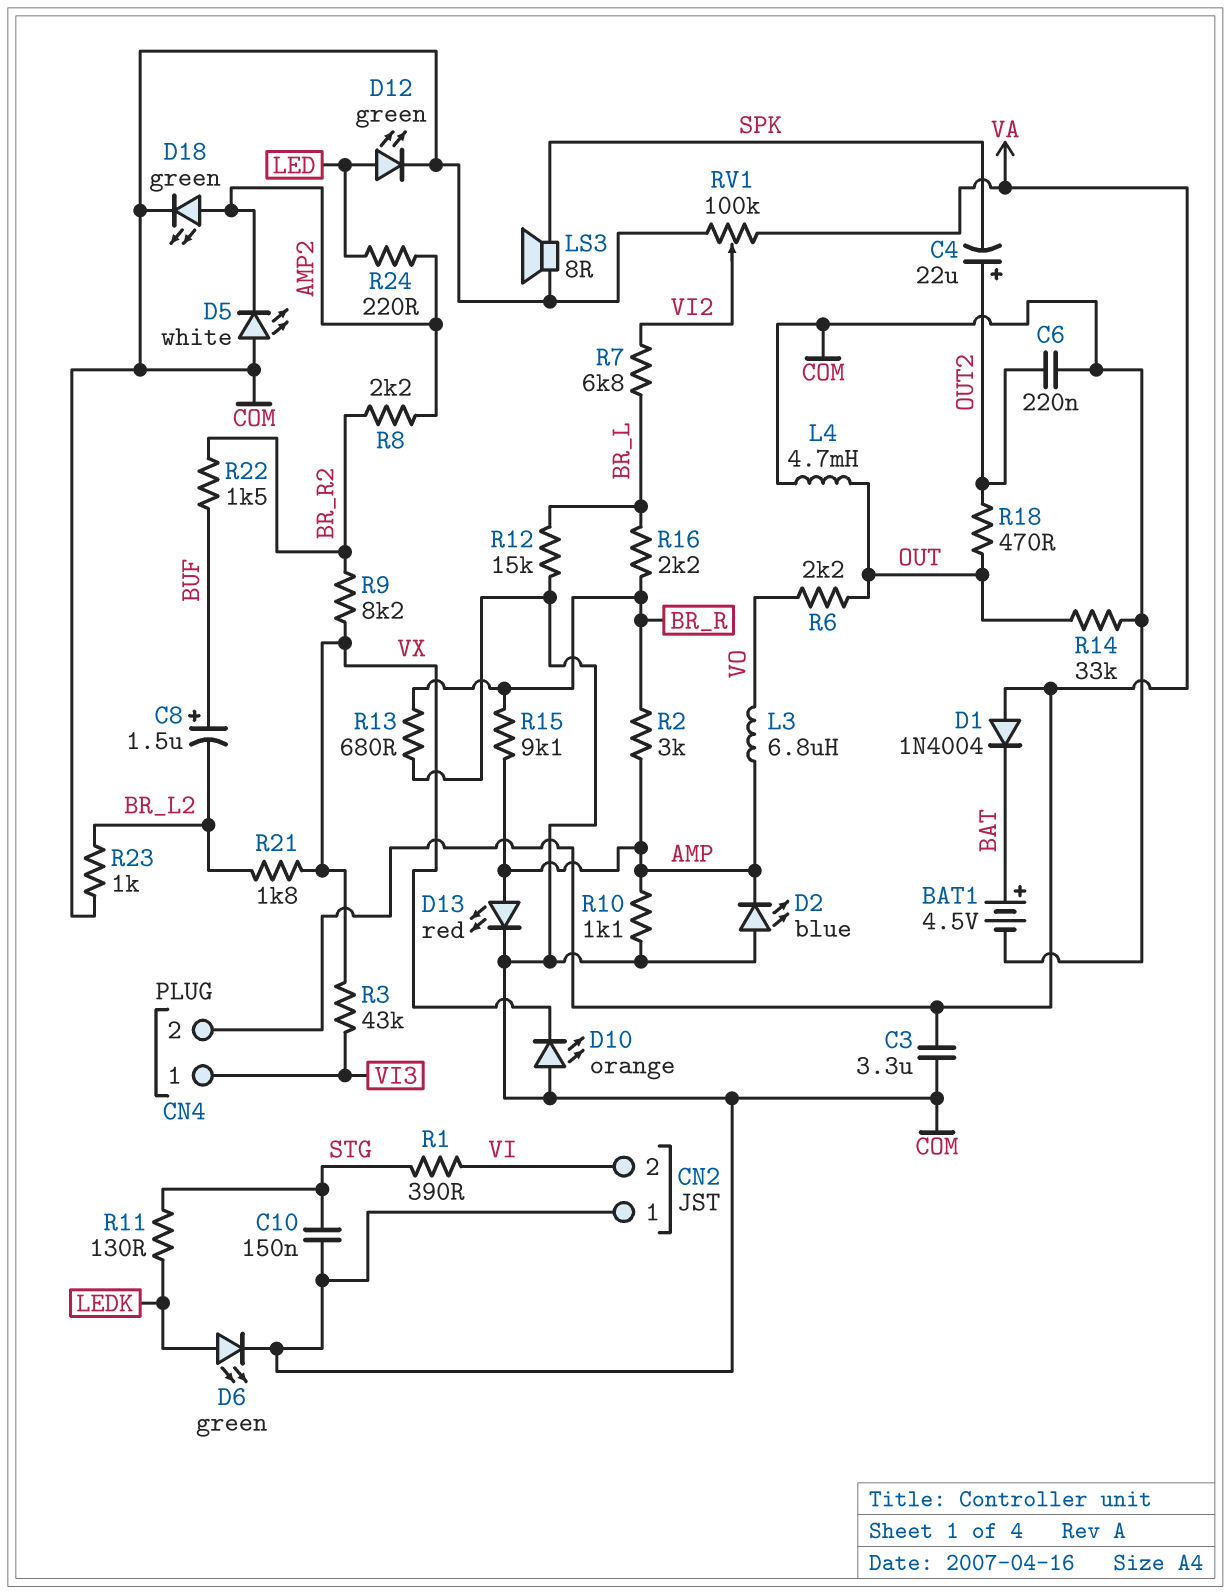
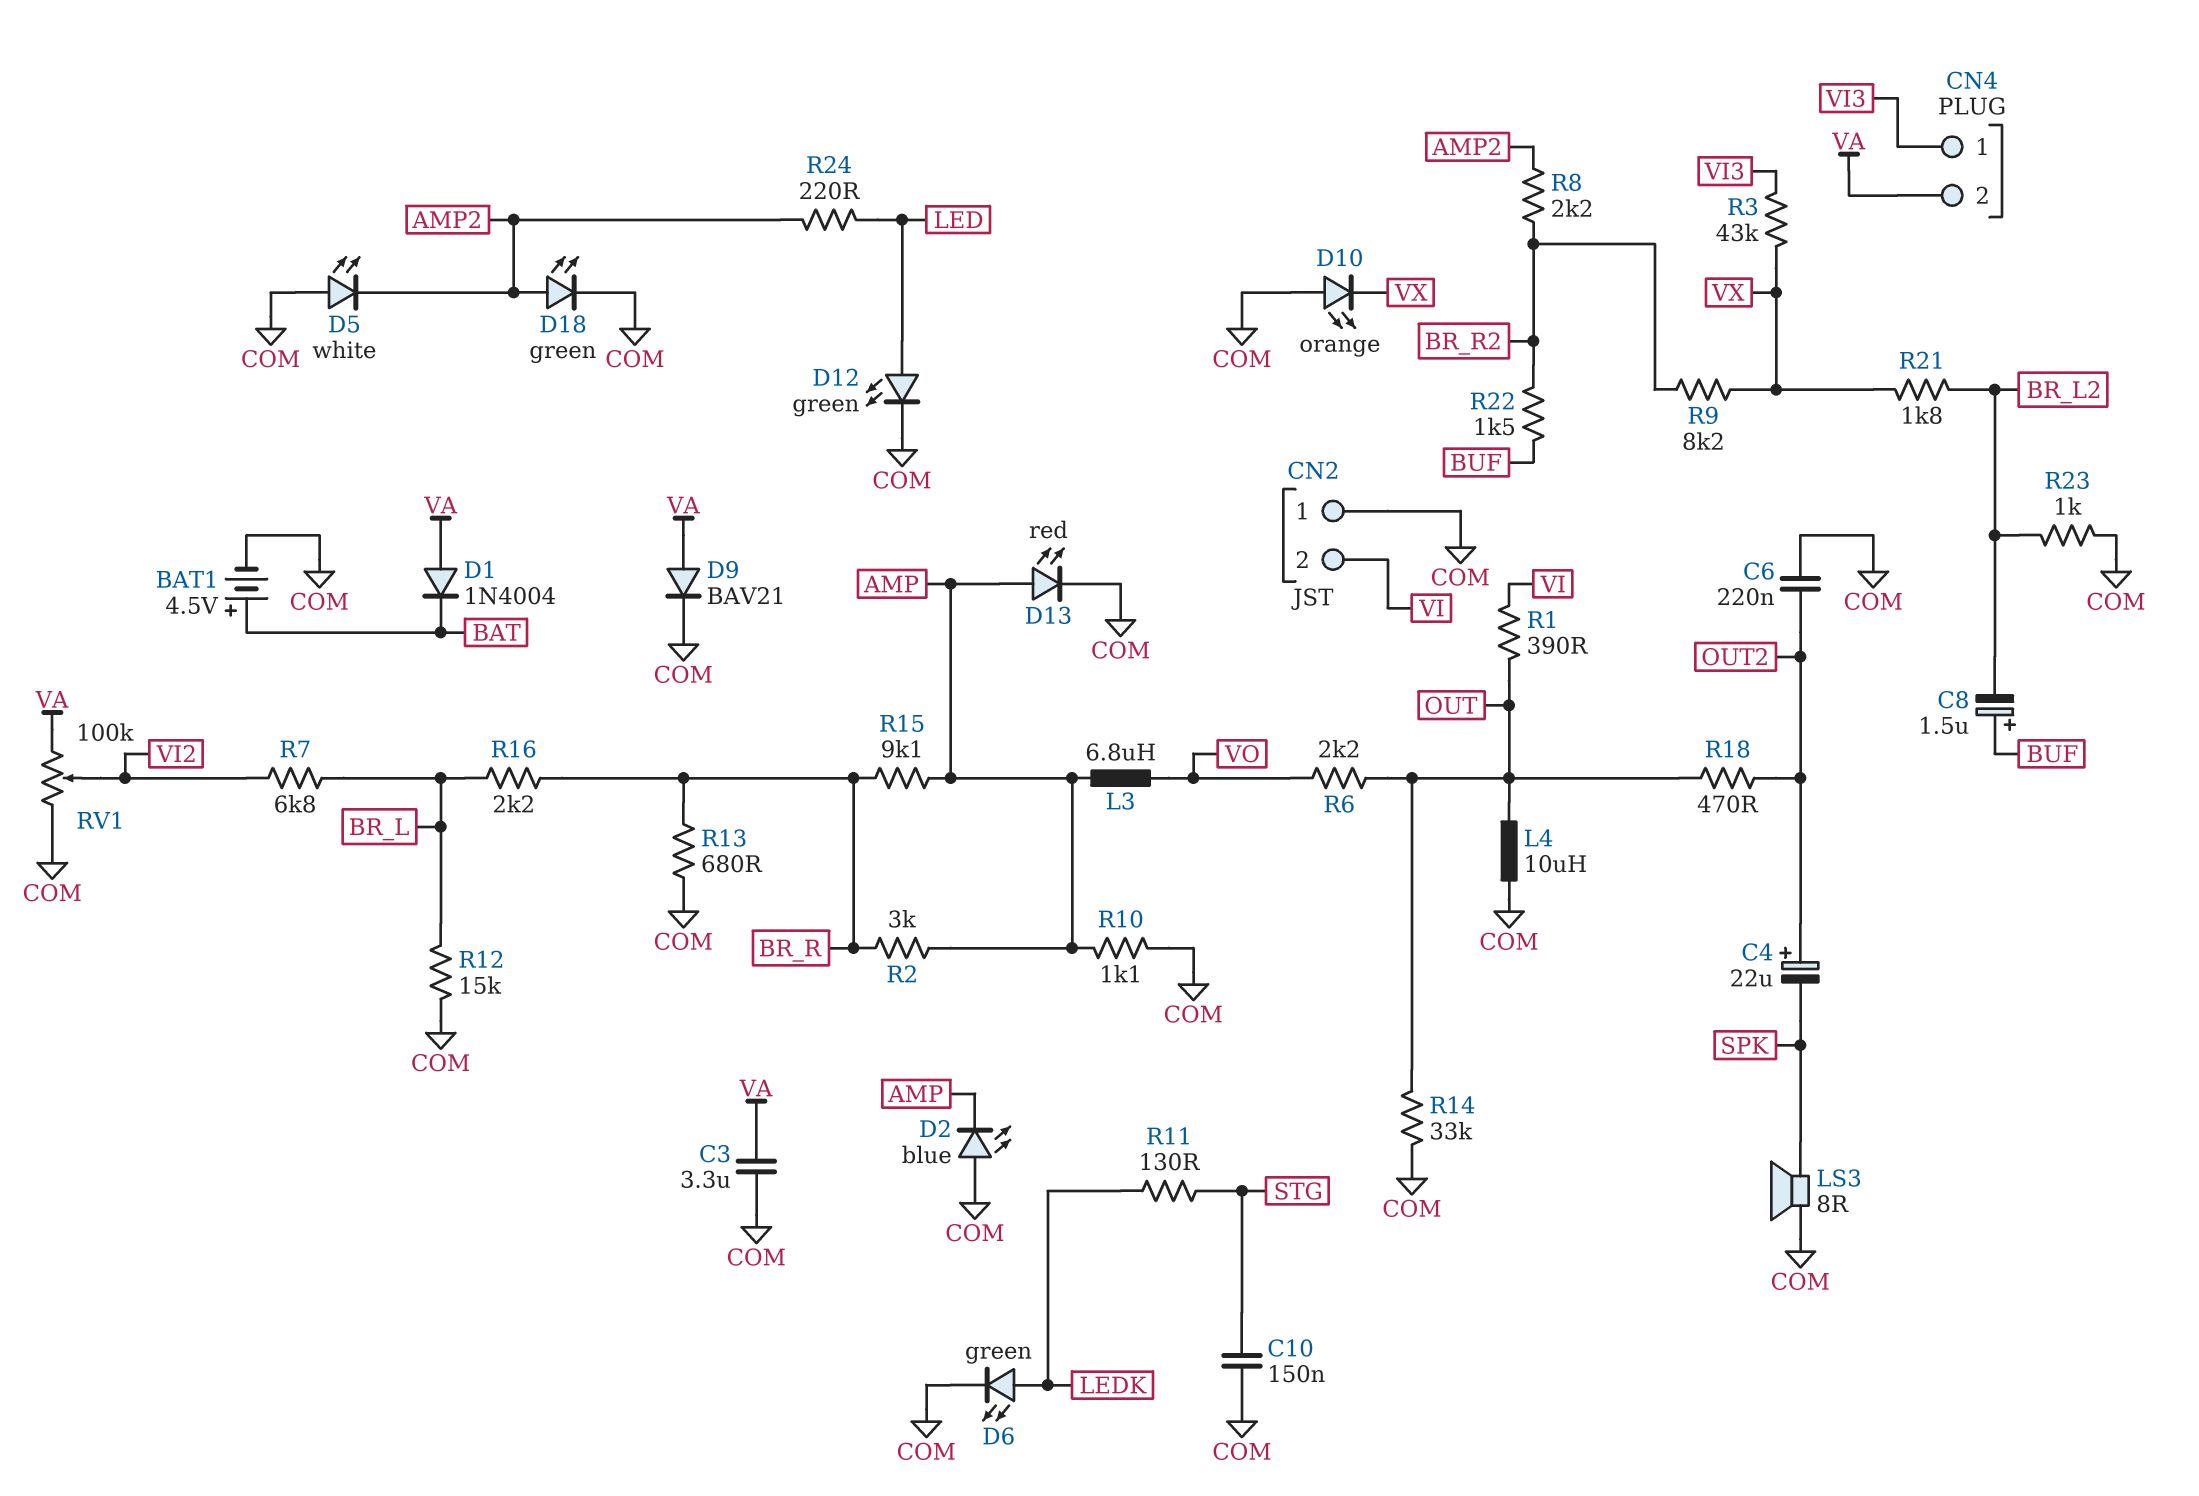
D9: none -> diode BAV21 (A VA, K COM)
L4: 4.7mH (COM, OUT) -> 10uH (COM, OUT)
R1: 390 (STG, VI) -> 390 (OUT, VI)

